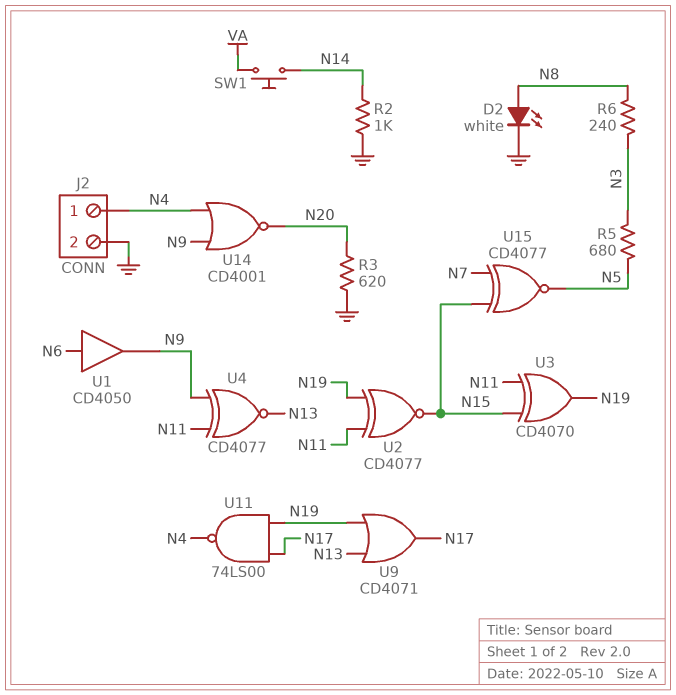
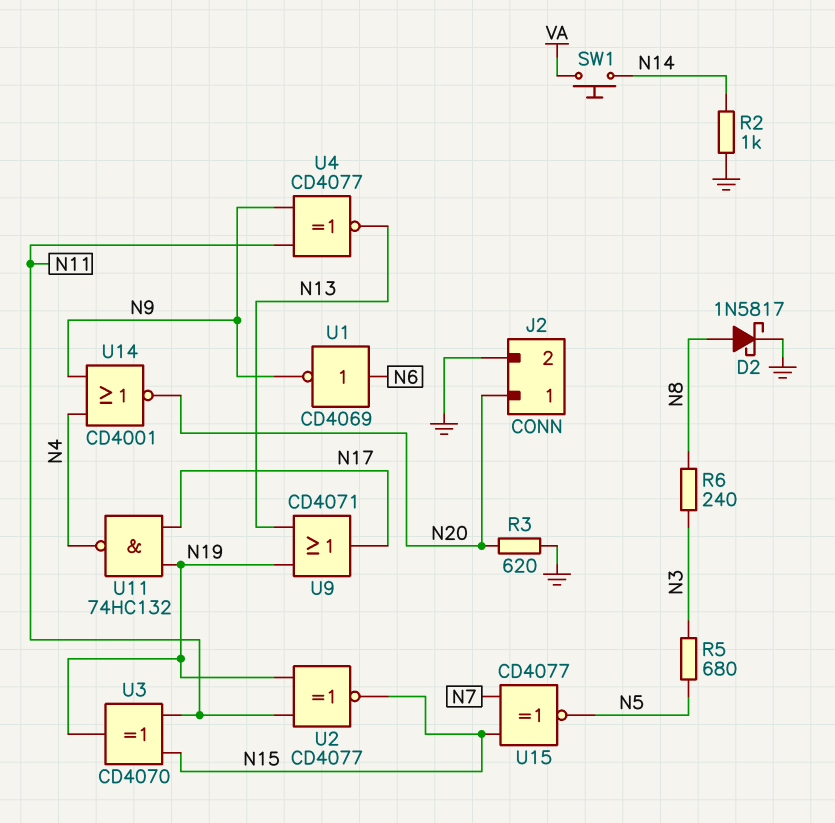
D2: LED white (A N8, K GND) -> schottky 1N5817 (A N8, K GND)
J2 pin 1: N4 -> N20
U1: buffer CD4050 (in N6, out N9) -> NOT CD4069 (in N6, out N9)
U11: NAND 74LS00 (in N17, in N19, out N4) -> NAND 74HC132 (in N17, in N19, out N4)

